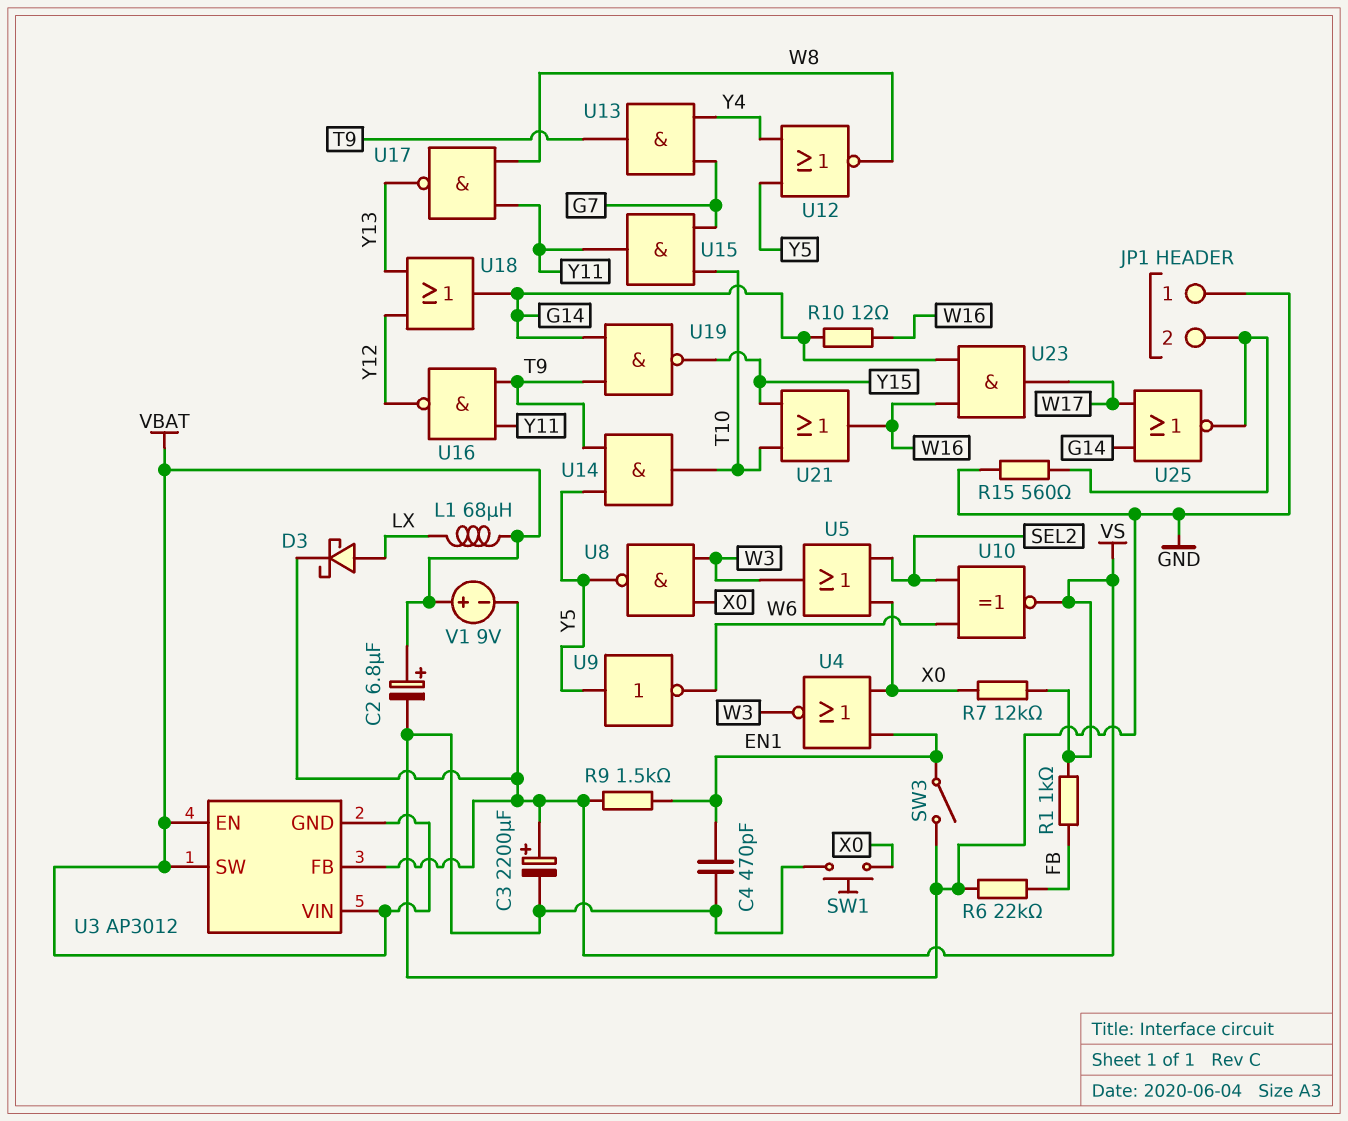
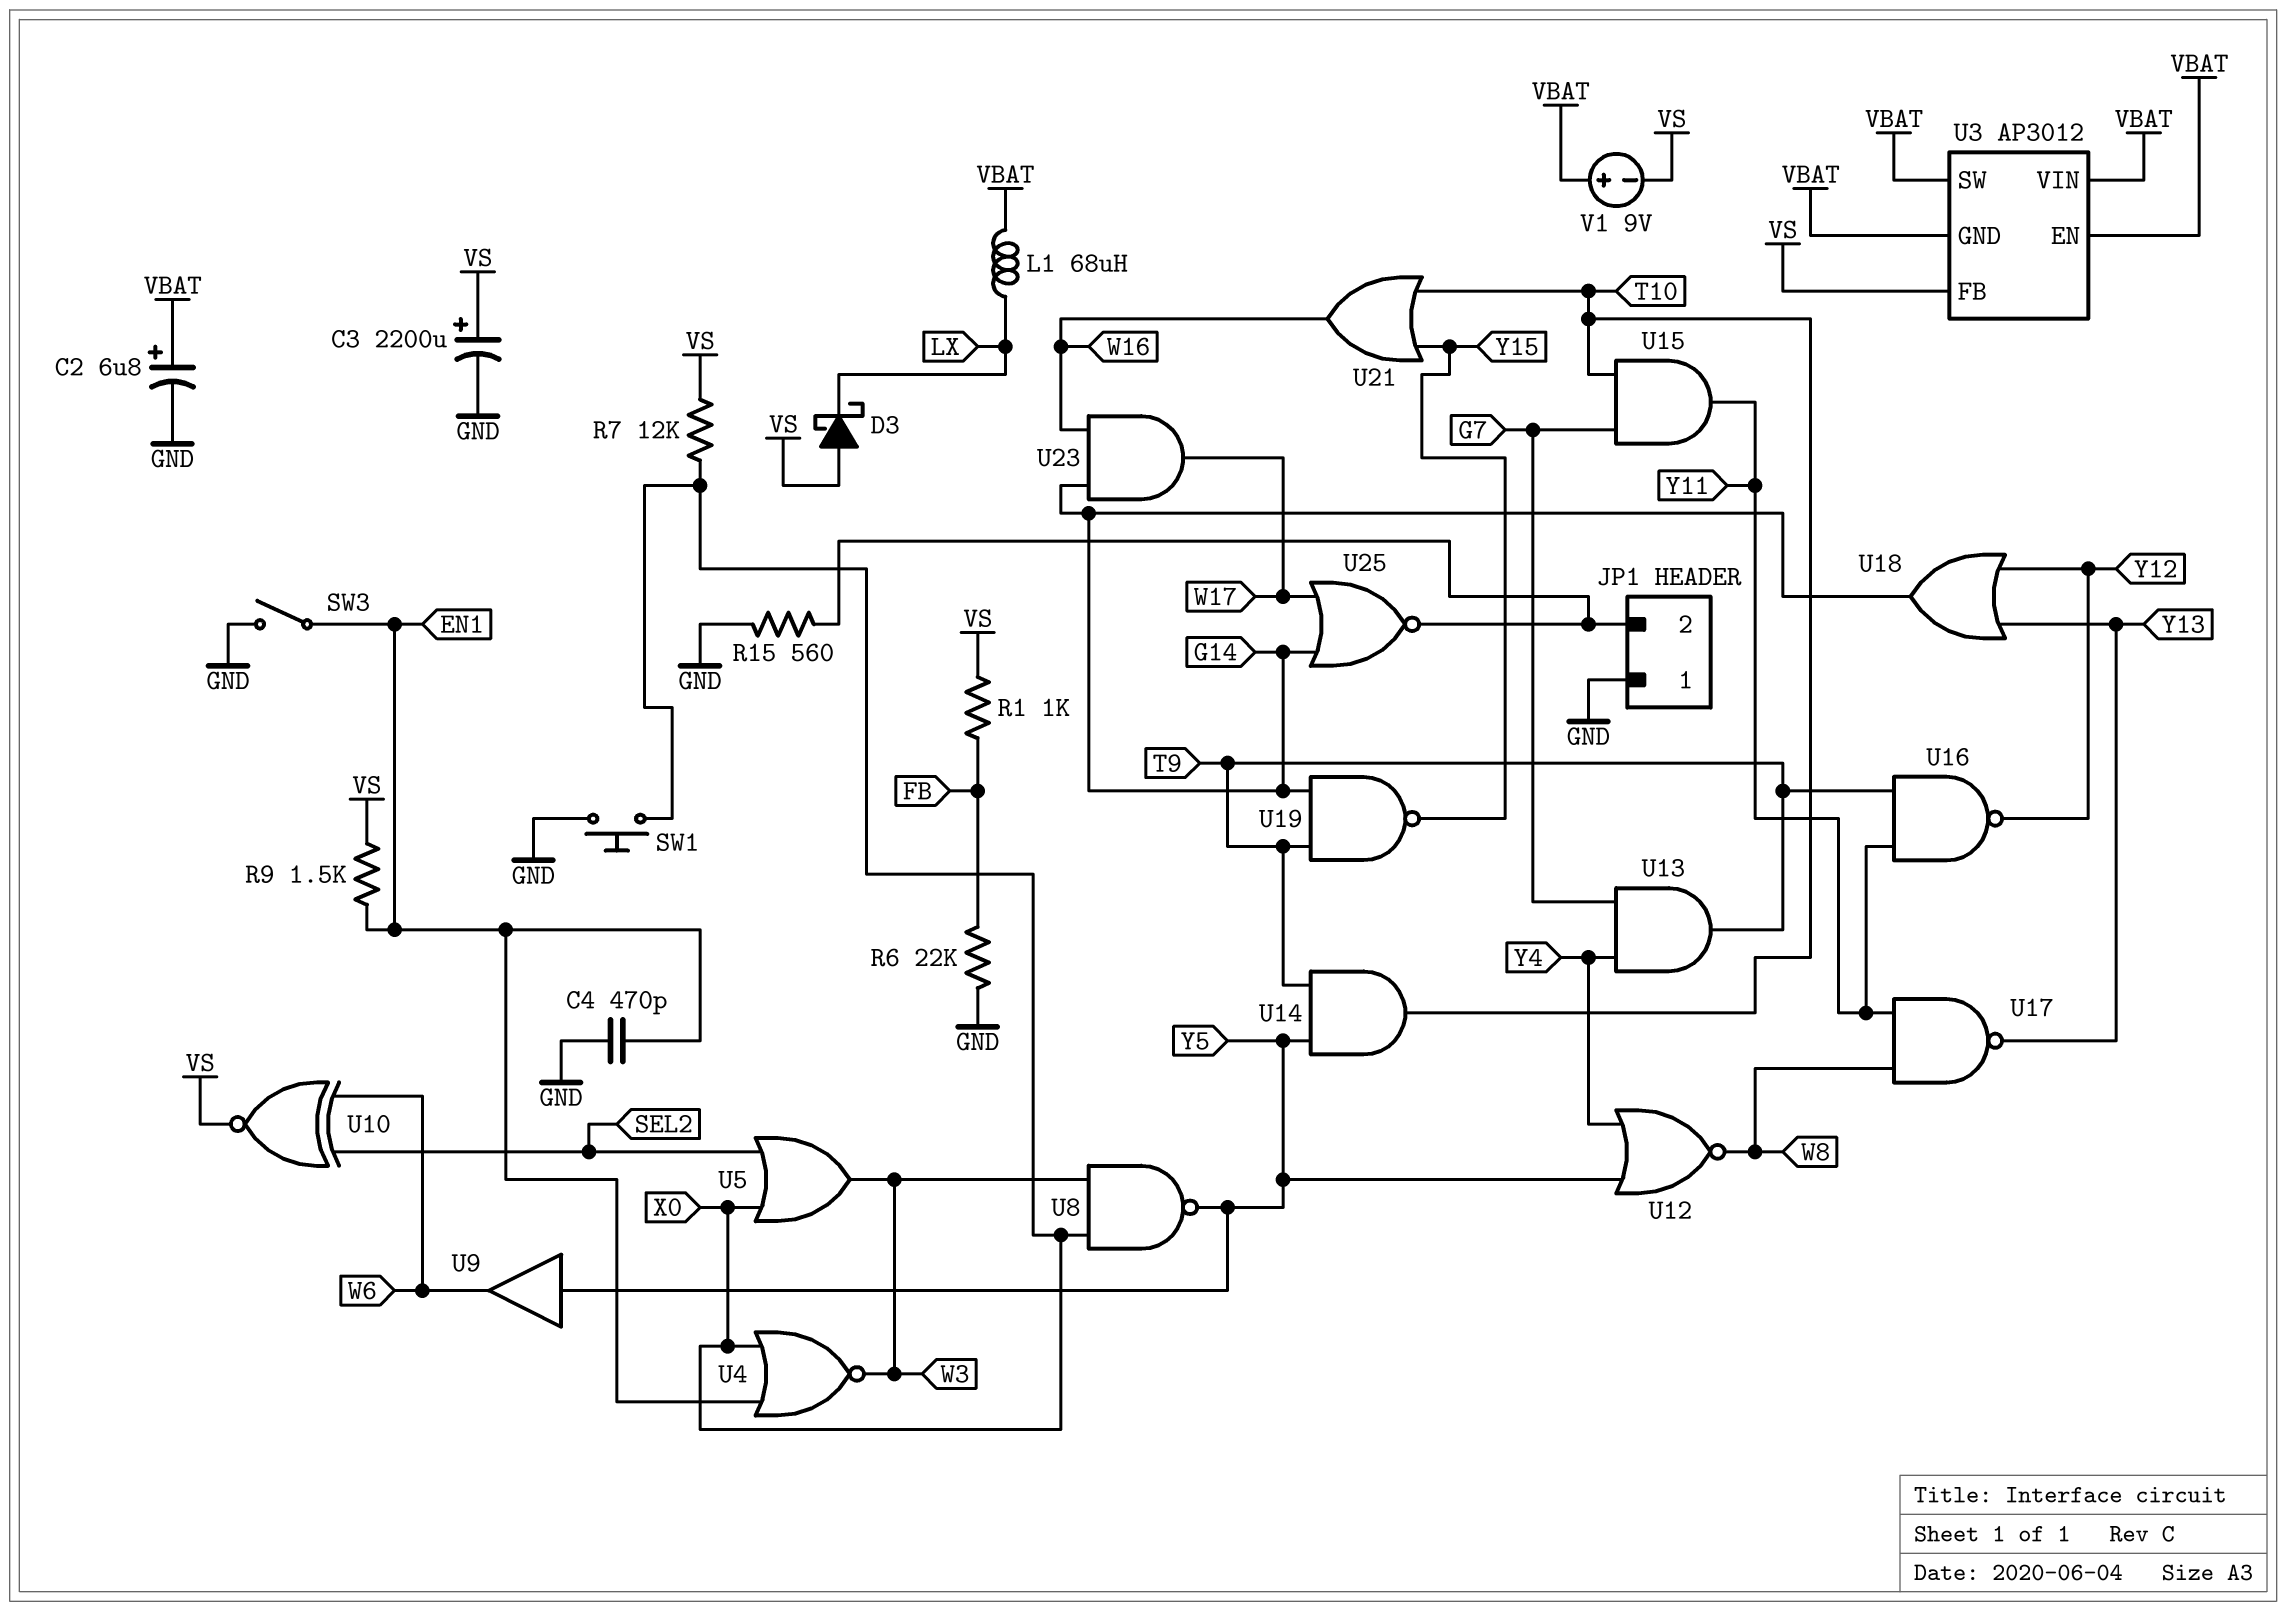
D3: schottky (A LX, K VS) -> schottky (A VS, K LX)
R10: 12 (G14, W16) -> none
U9: NOT (in Y5, out W6) -> buffer (in Y5, out W6)

